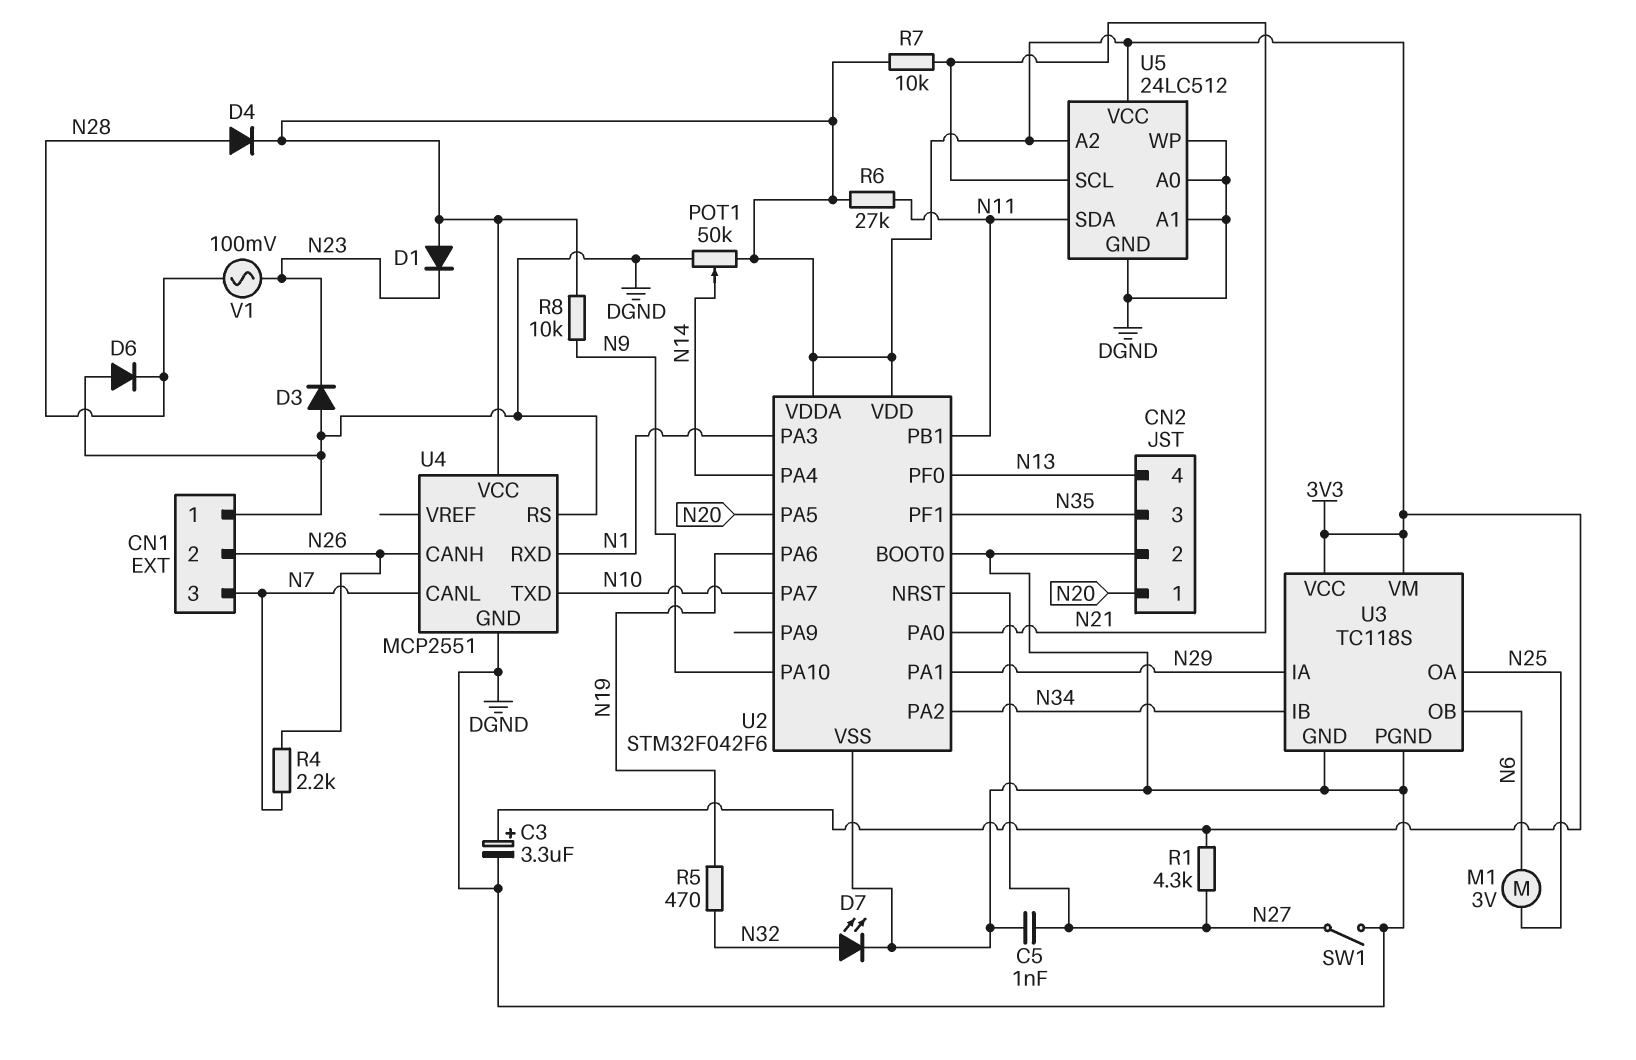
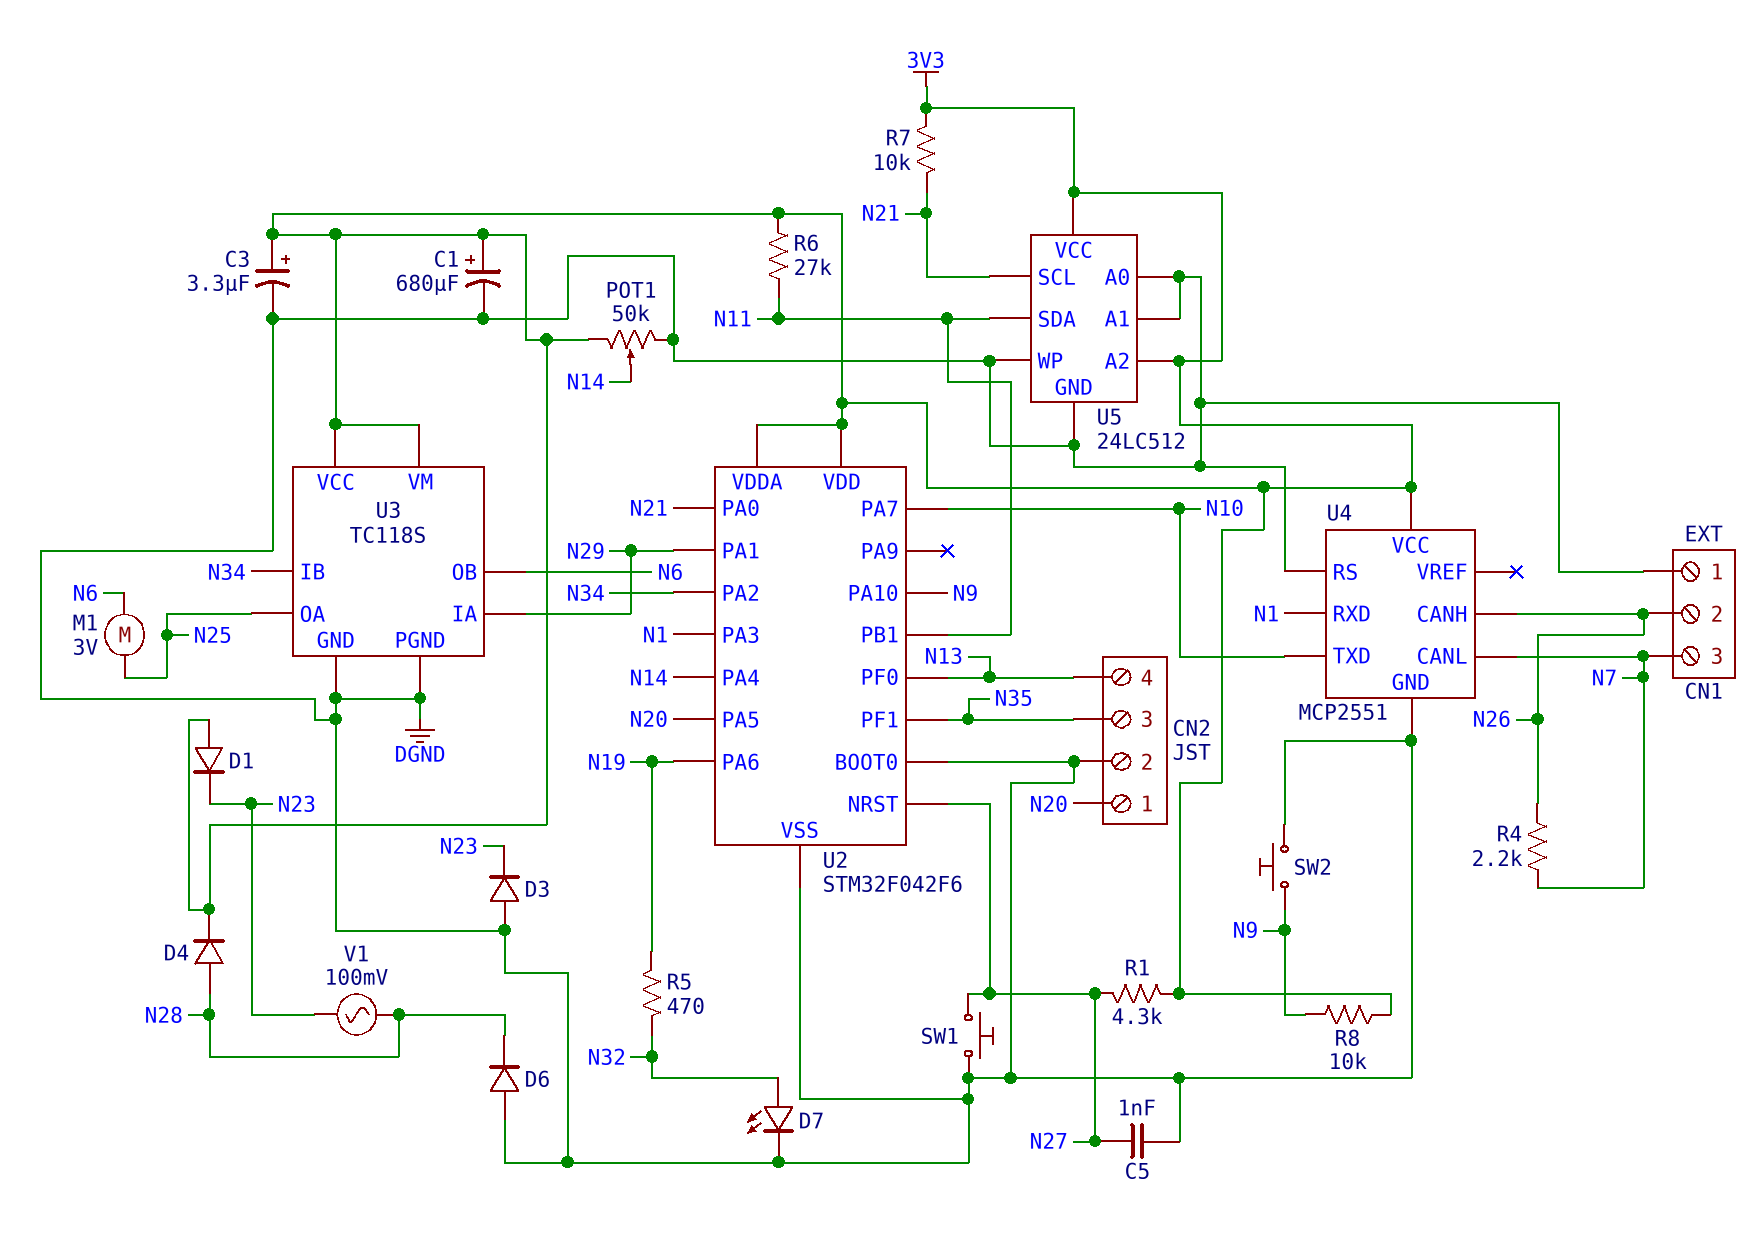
C1: none -> 680uF (plus 3V3, minus DGND)
SW1: switch (DGND, N27) -> button (DGND, N27)
SW2: none -> button (DGND, N9)

